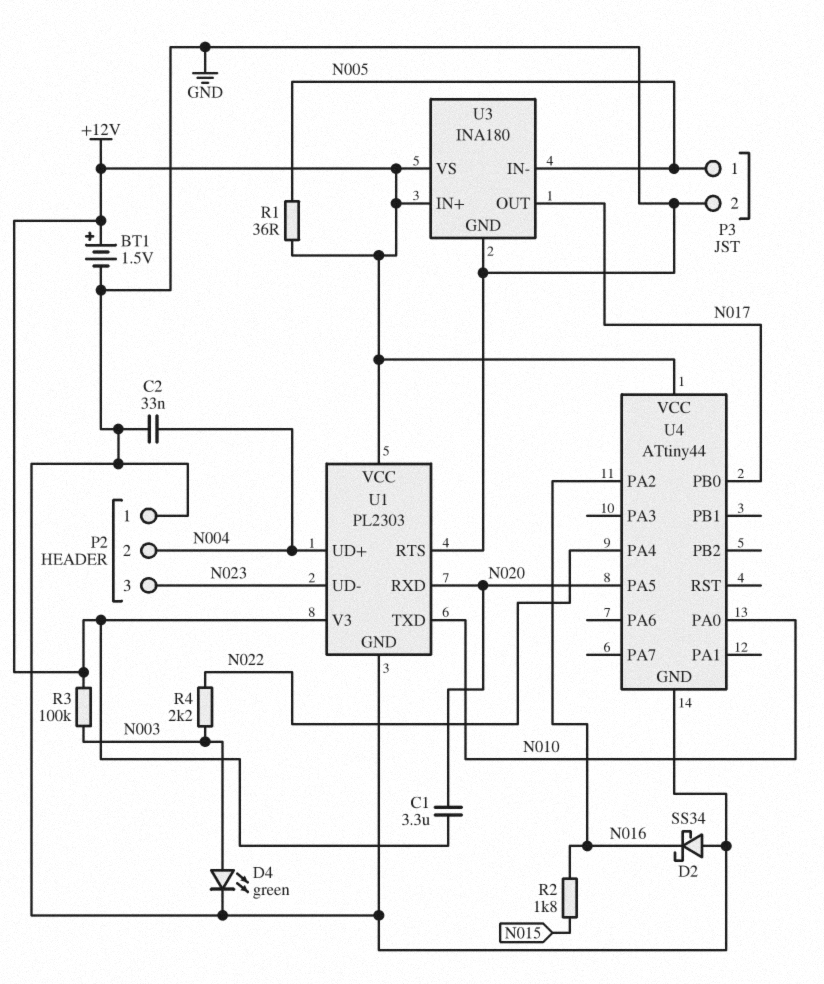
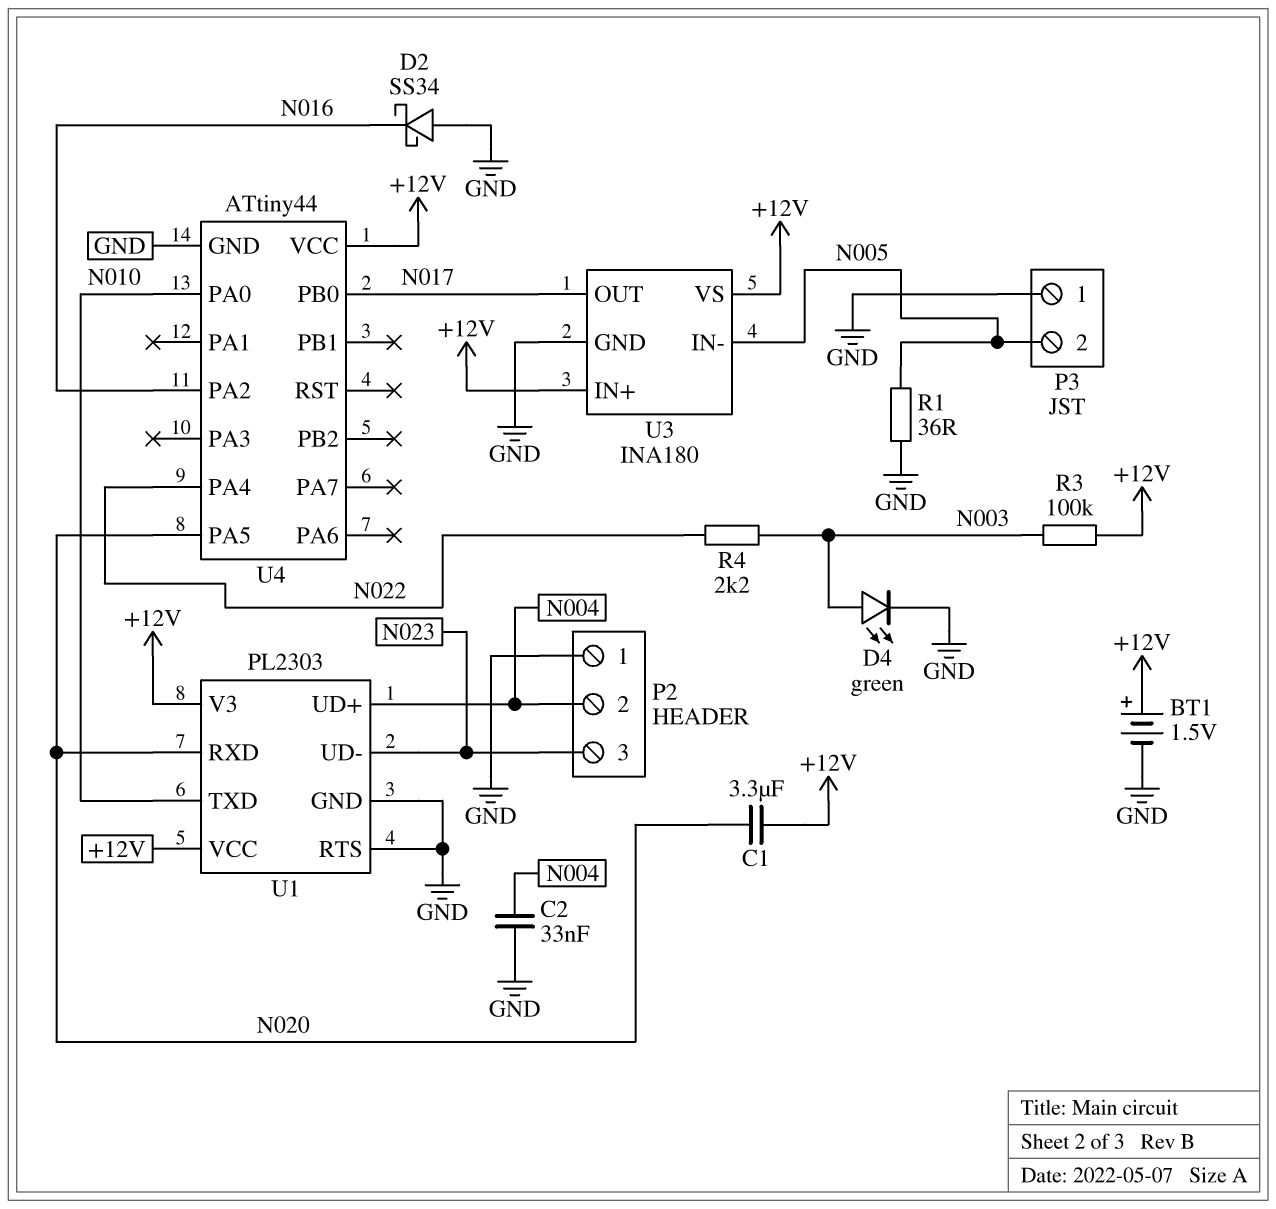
P3 pin 1: N005 -> GND
P3 pin 2: GND -> N005
R1: 36 (+12V, N005) -> 36 (GND, N005)
R2: 1.8k (N015, N016) -> none

